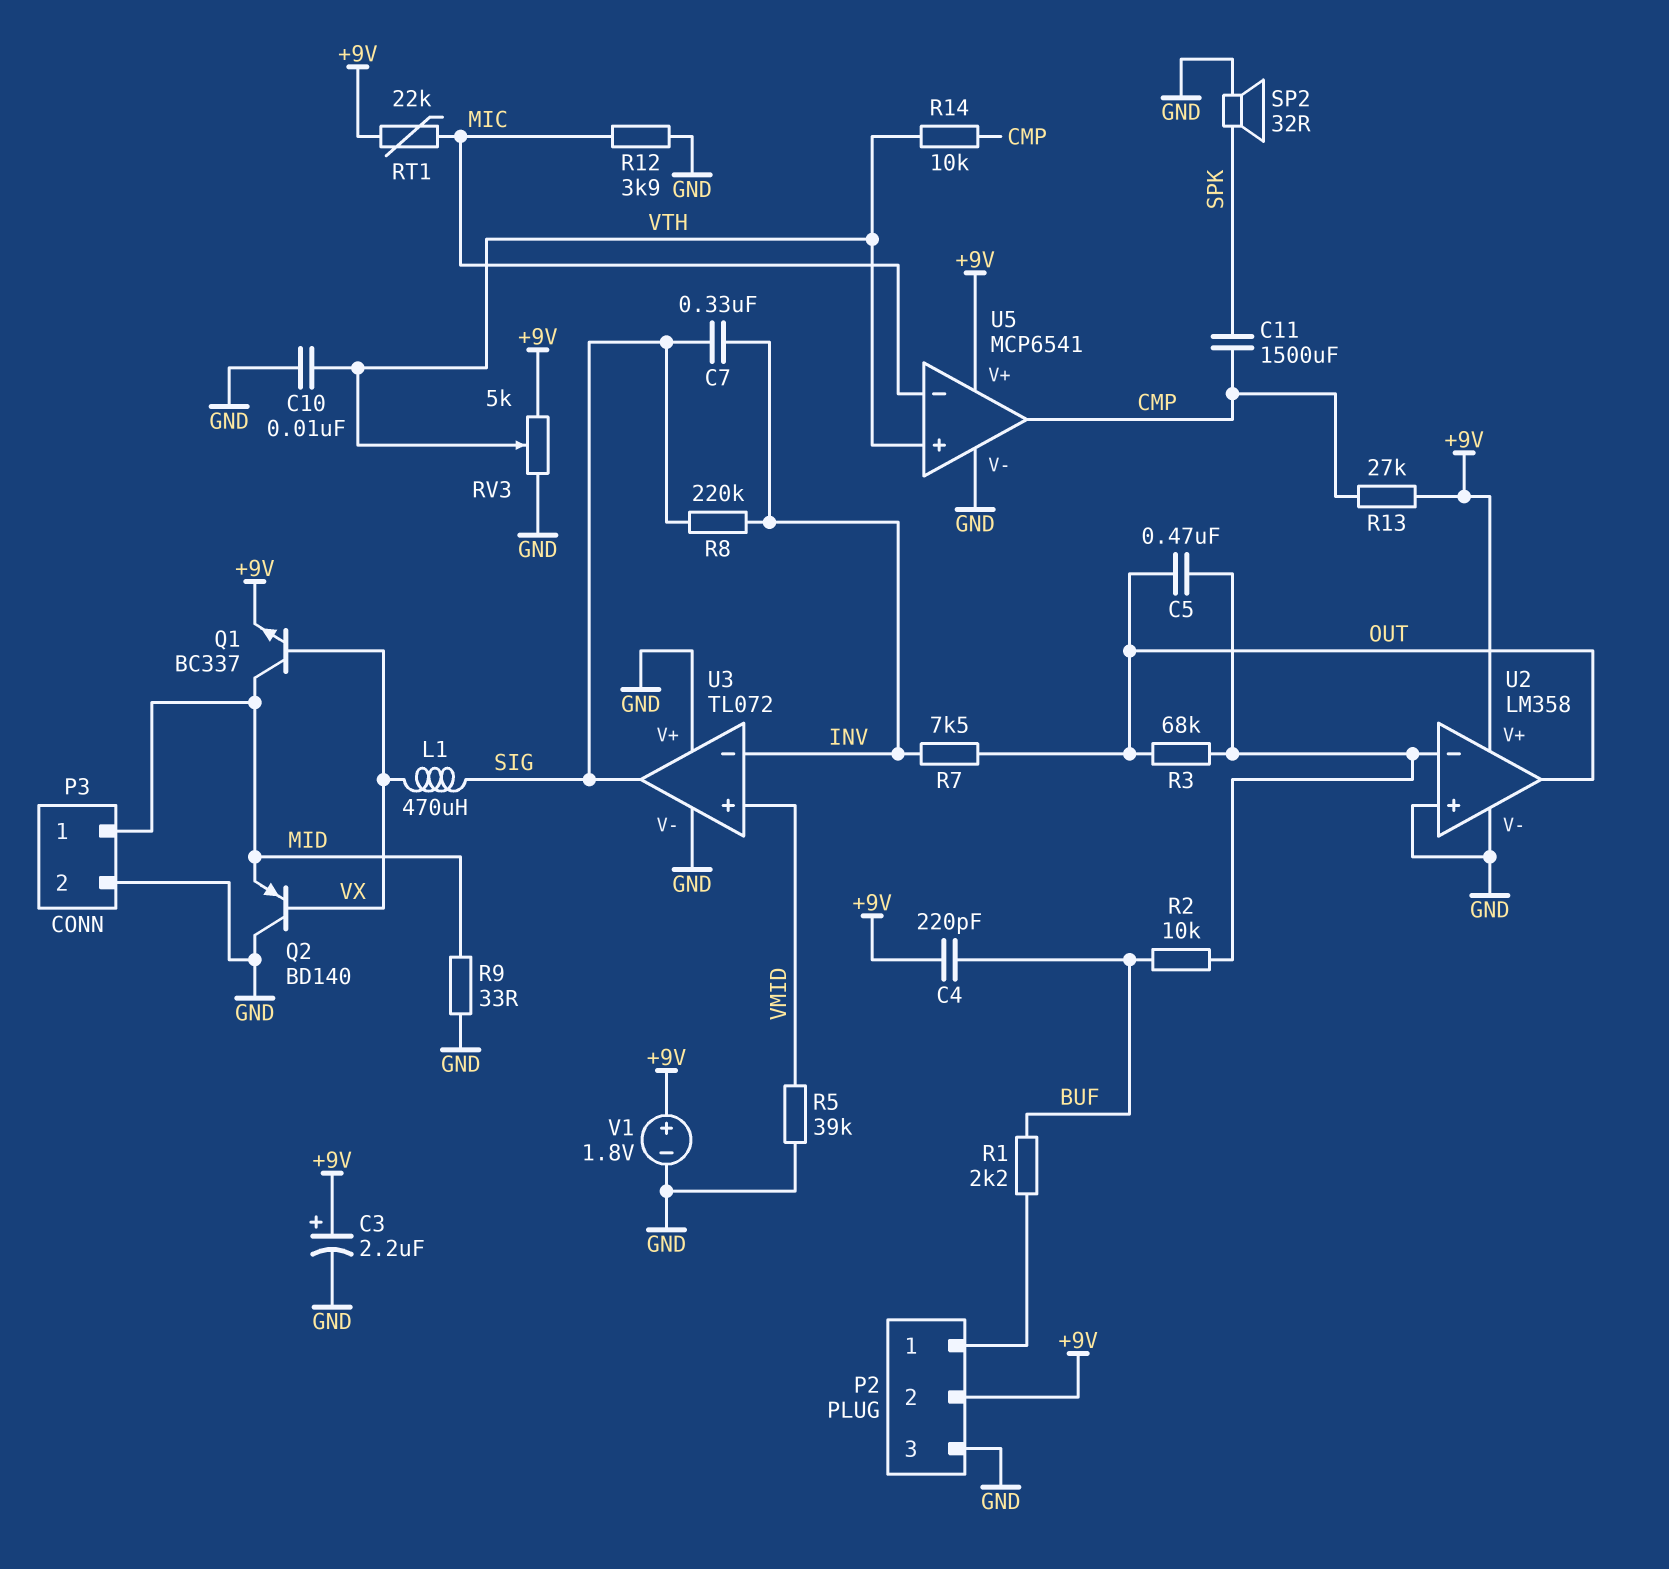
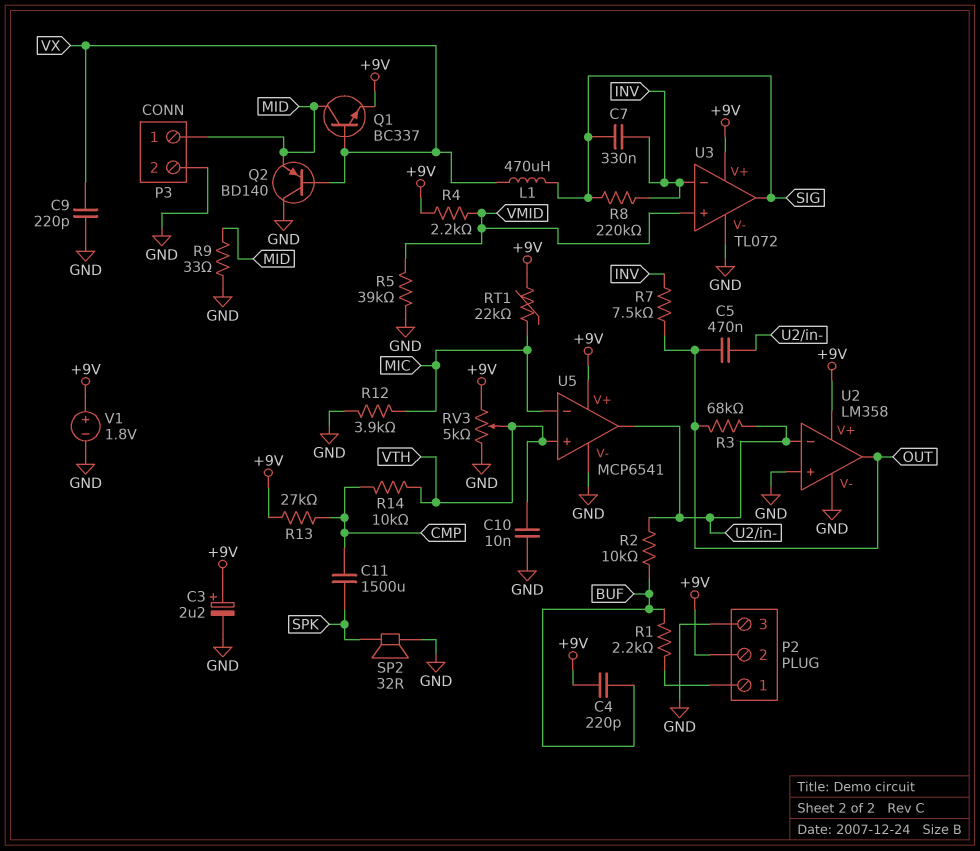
C9: none -> 220pF (GND, VX)
R4: none -> 2.2k (+9V, VMID)
U3 pin V+: GND -> +9V
U5 pin out: CMP -> U2/in-

